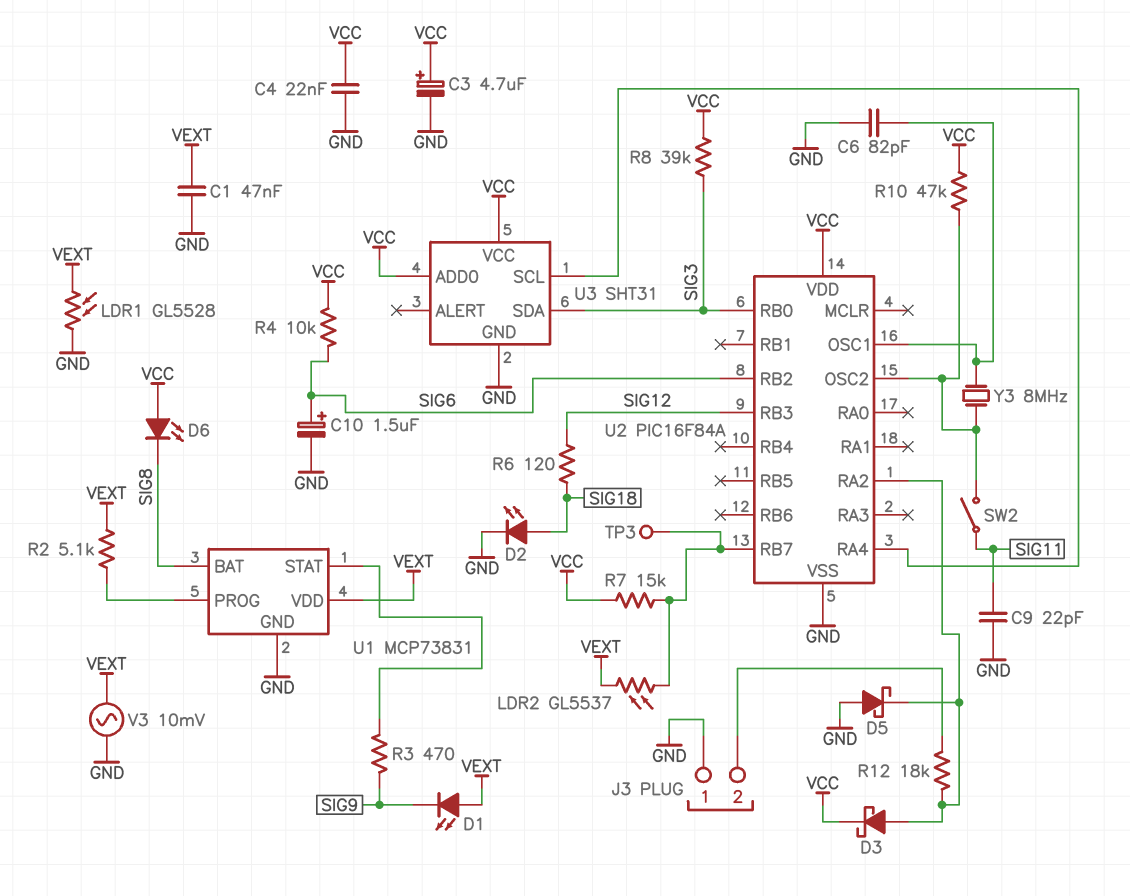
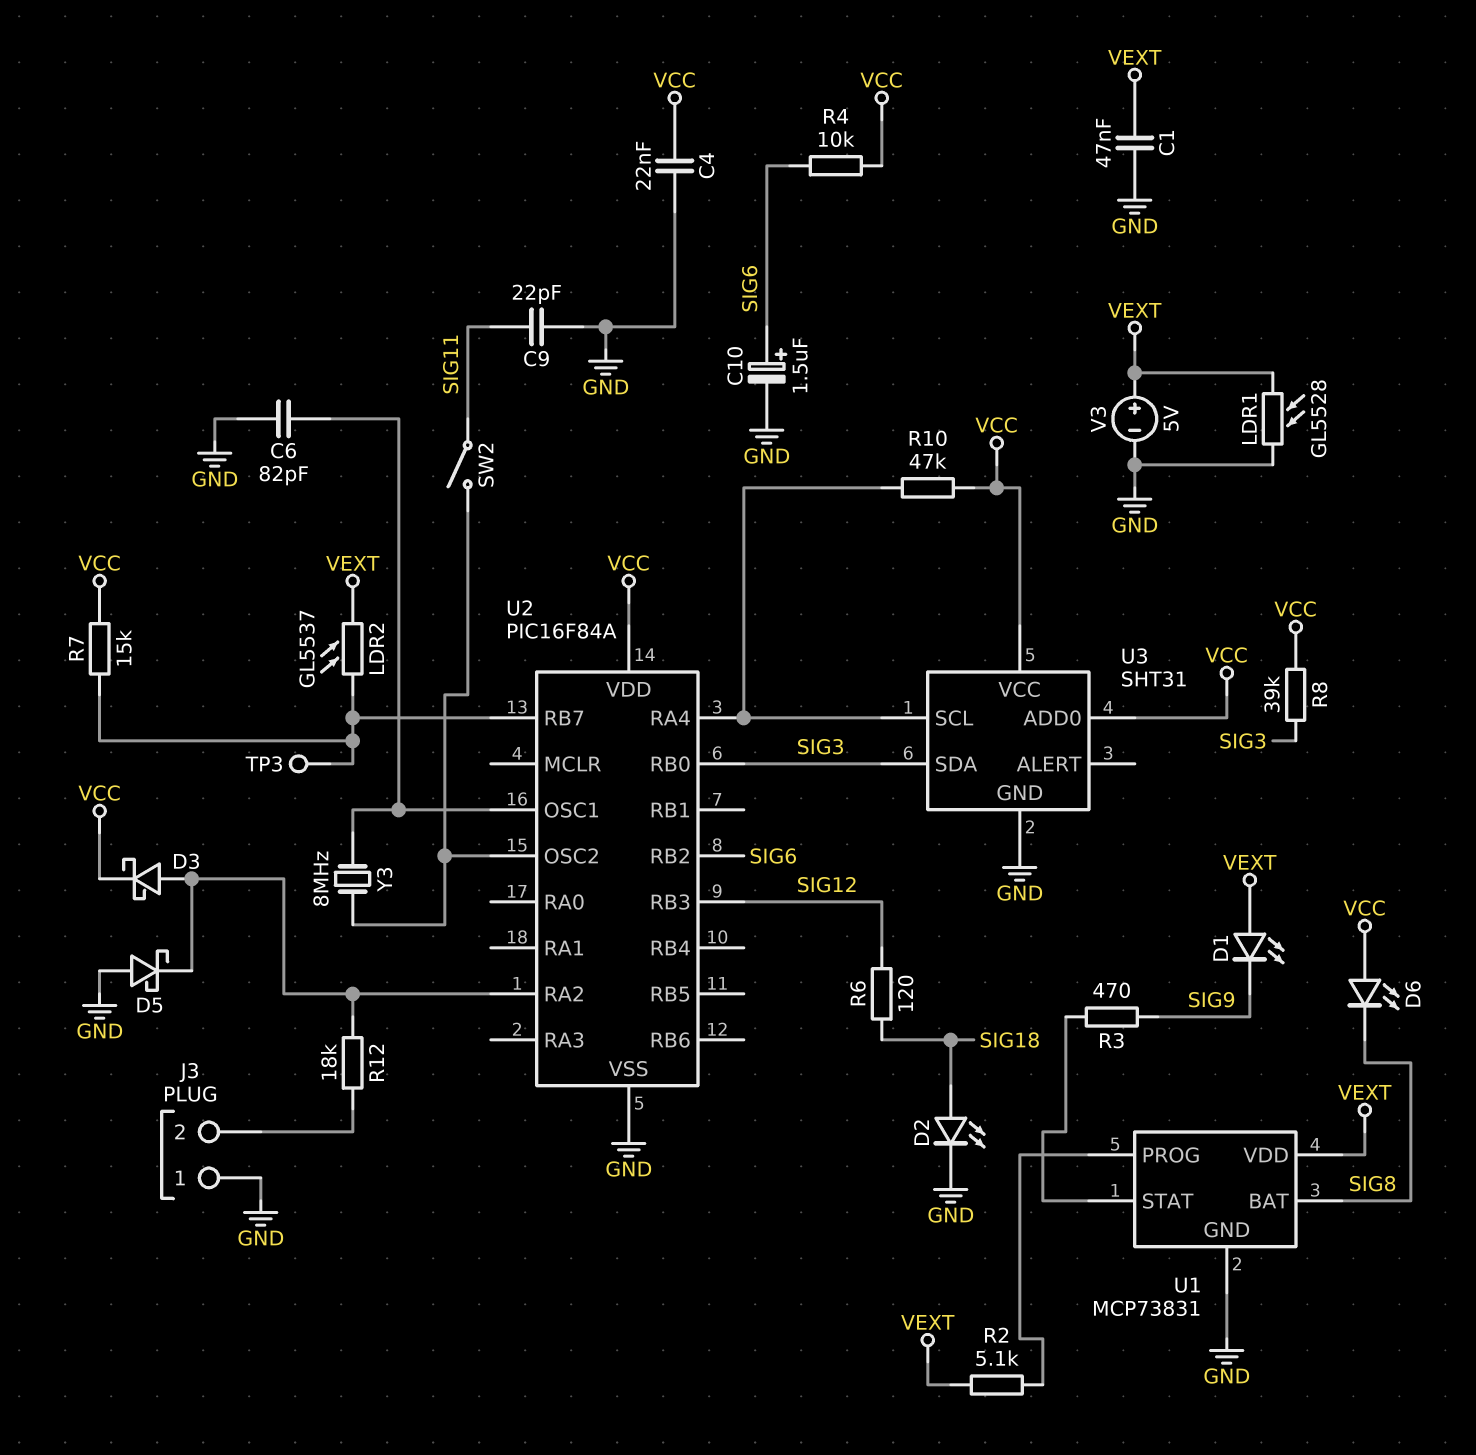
C3: 4.7uF (plus VCC, minus GND) -> none
R10: 47k (U2/OSC2, VCC) -> 47k (U2/RA4, VCC)
V3: AC 10mV (GND, VEXT) -> 5V (plus VEXT, minus GND)

